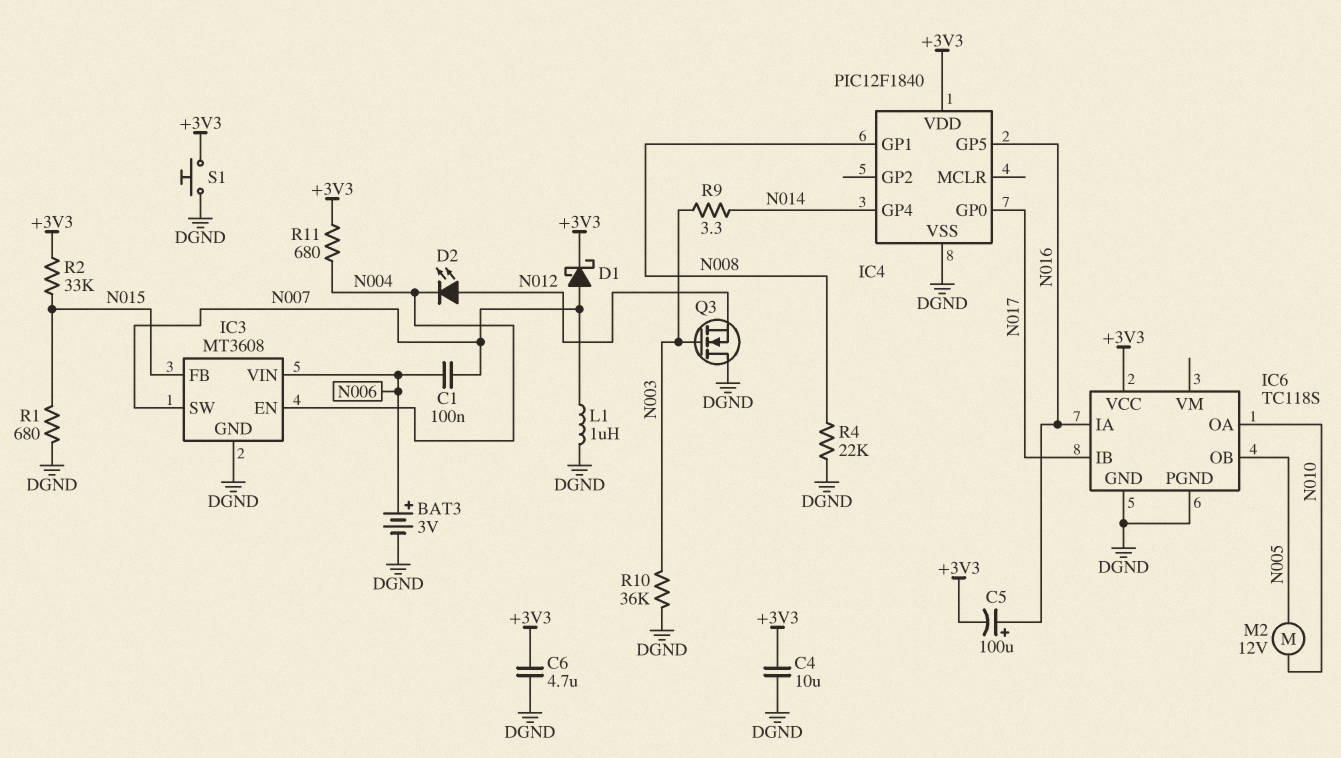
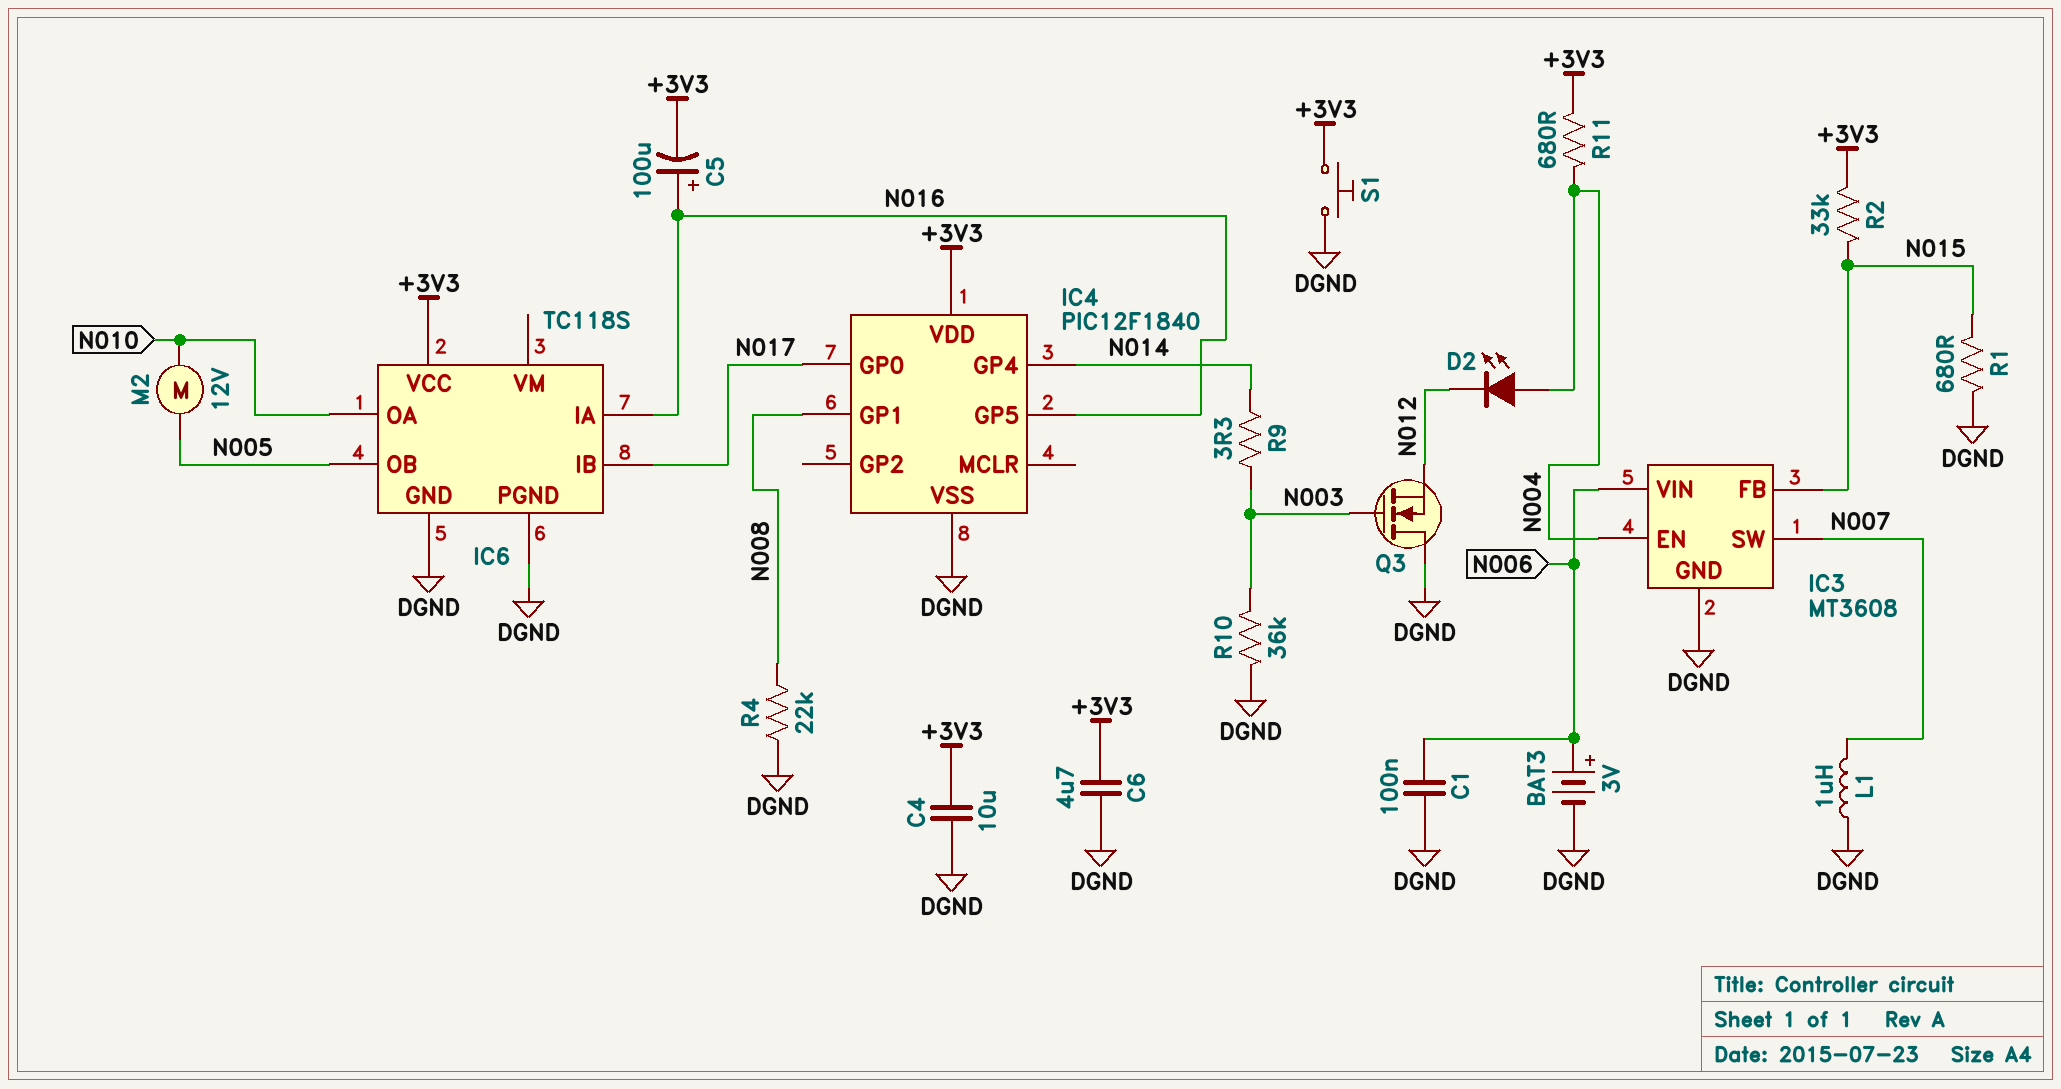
C1: 100nF (N006, N007) -> 100nF (DGND, N006)
D1: schottky (A N007, K +3V3) -> none
D2: LED (A N012, K N004) -> LED (A N004, K N012)

